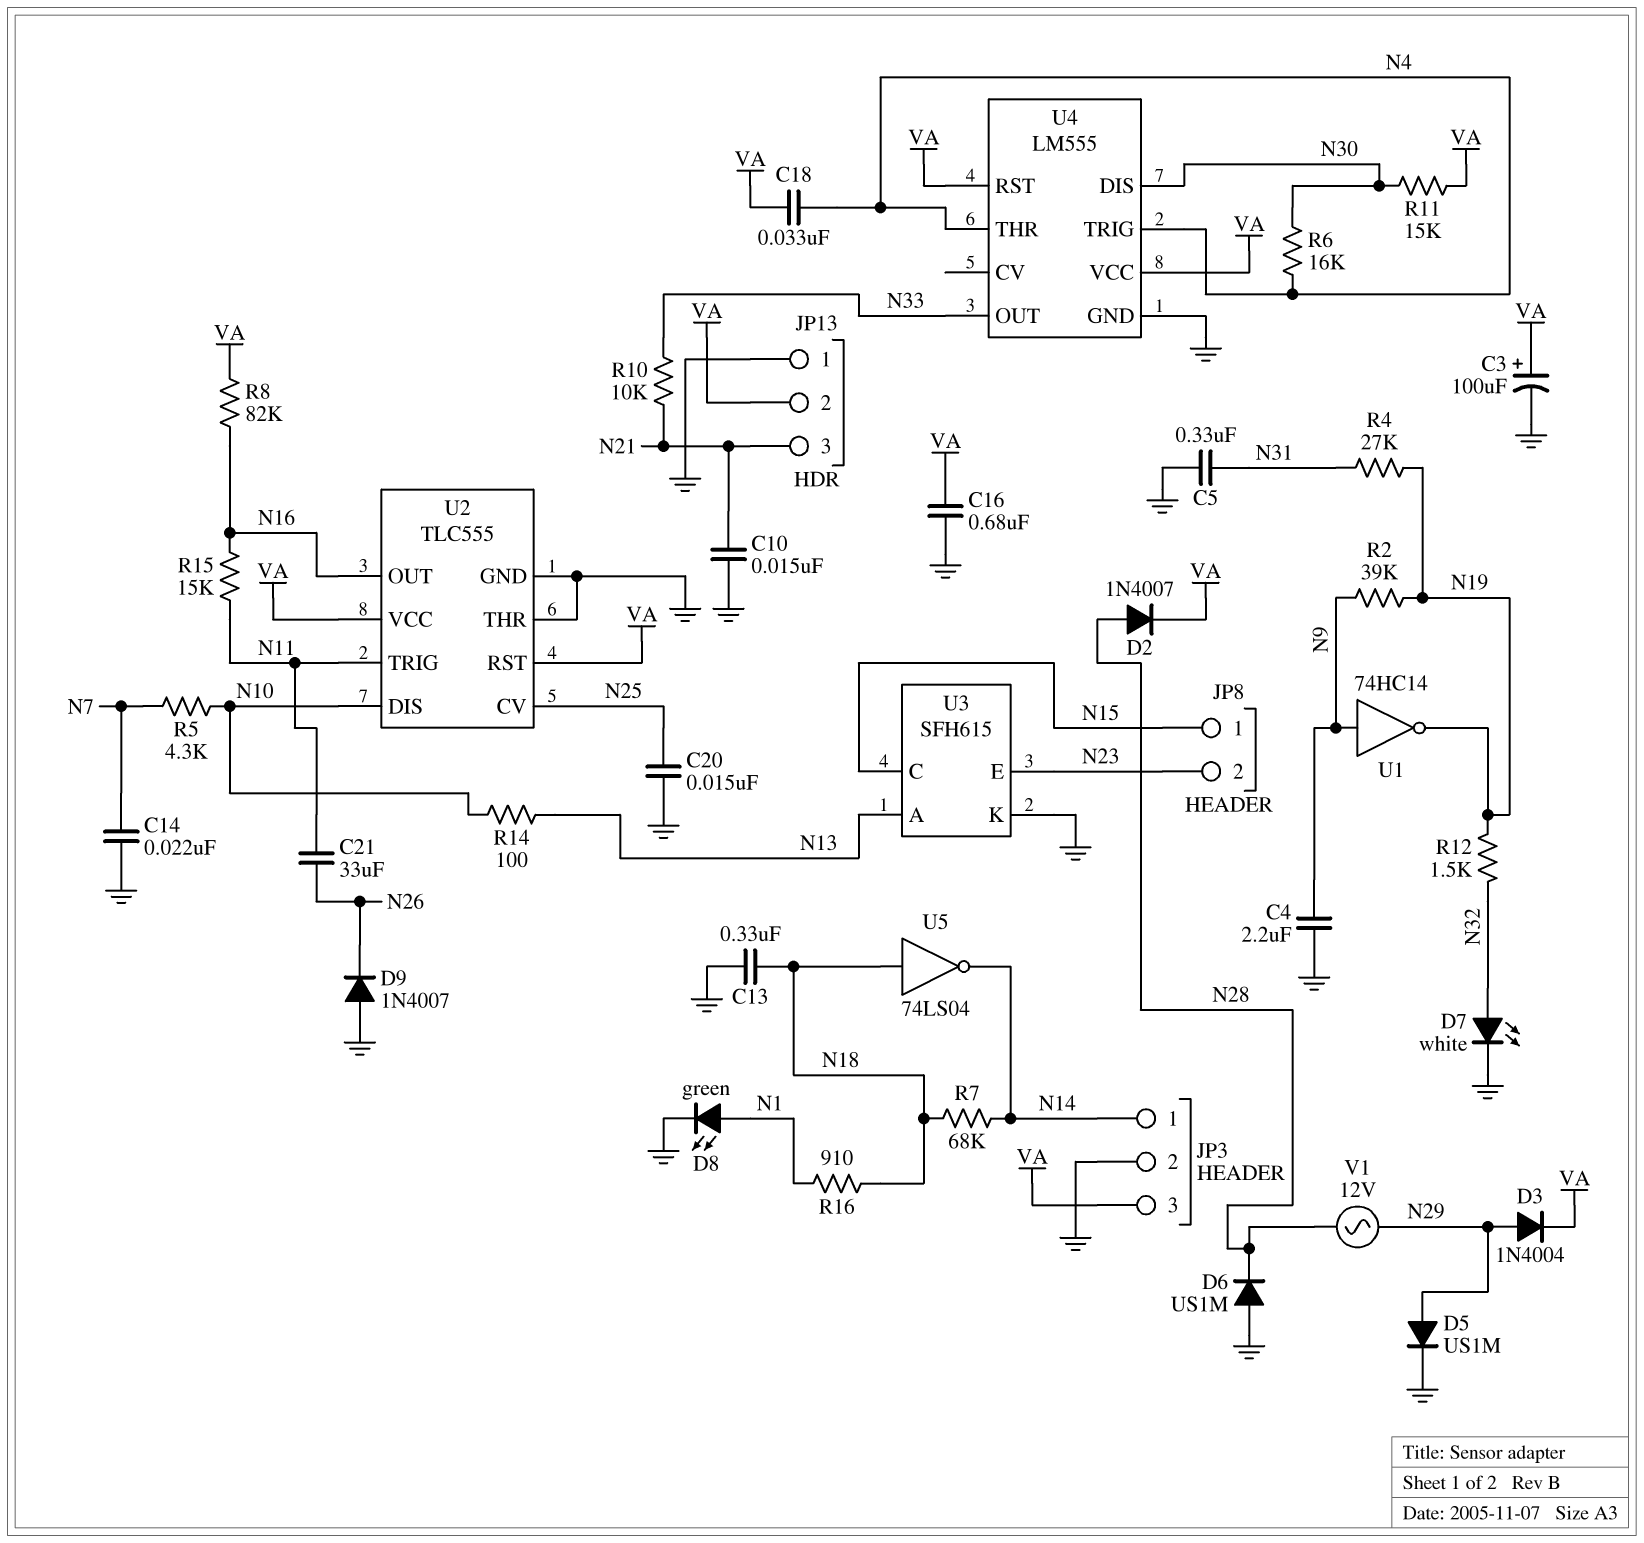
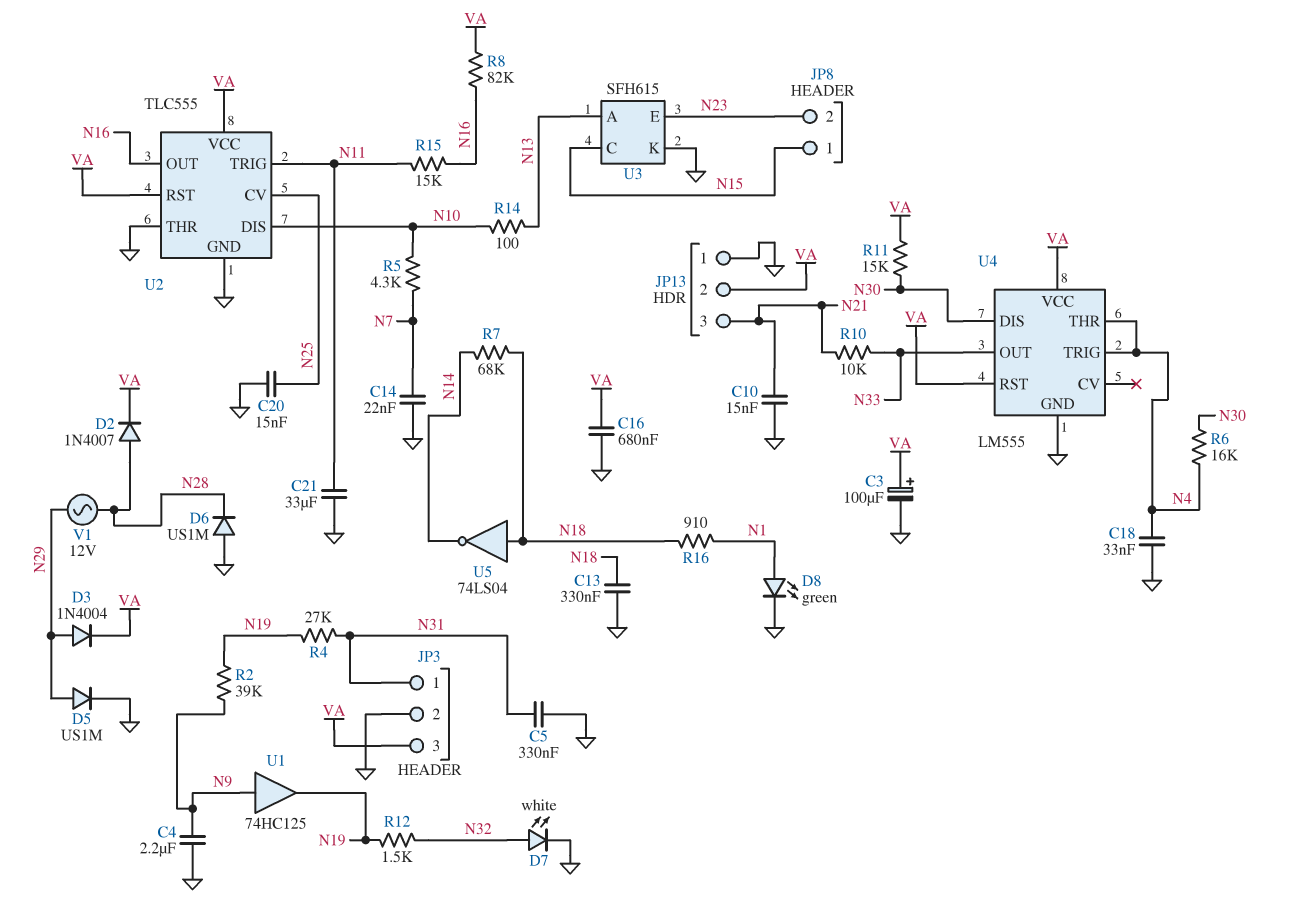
C18: 33nF (N4, VA) -> 33nF (GND, N4)
C21: 33uF (N11, N26) -> 33uF (GND, N11)
D9: diode 1N4007 (A GND, K N26) -> none
JP3 pin 1: N14 -> N31
U1: NOT 74HC14 (in N9, out N19) -> buffer 74HC125 (in N9, out N19)

